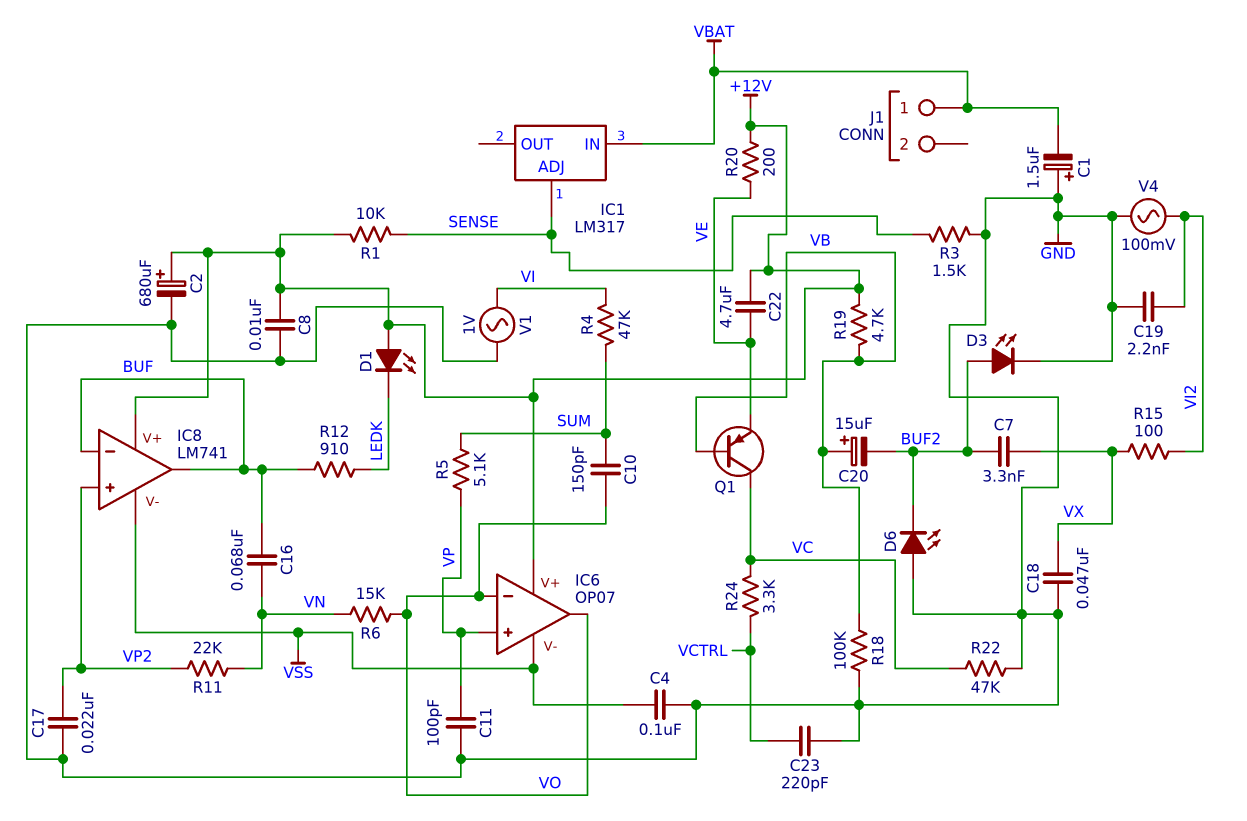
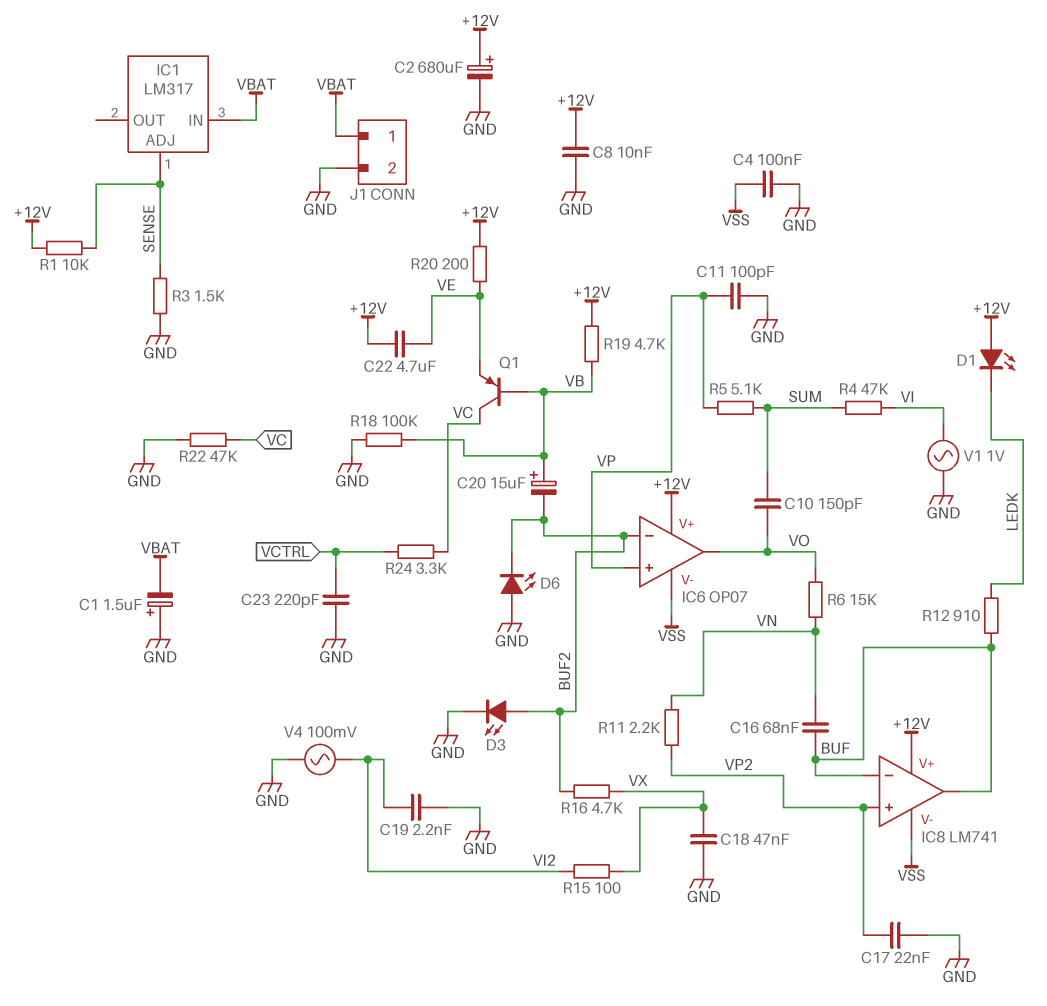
C7: 3.3nF (BUF2, VX) -> none
IC6 pin in-: VO -> BUF2
J1 pin 2: none -> GND
R11: 22k (VN, VP2) -> 2.2k (VN, VP2)
R16: none -> 4.7k (BUF2, VX)

